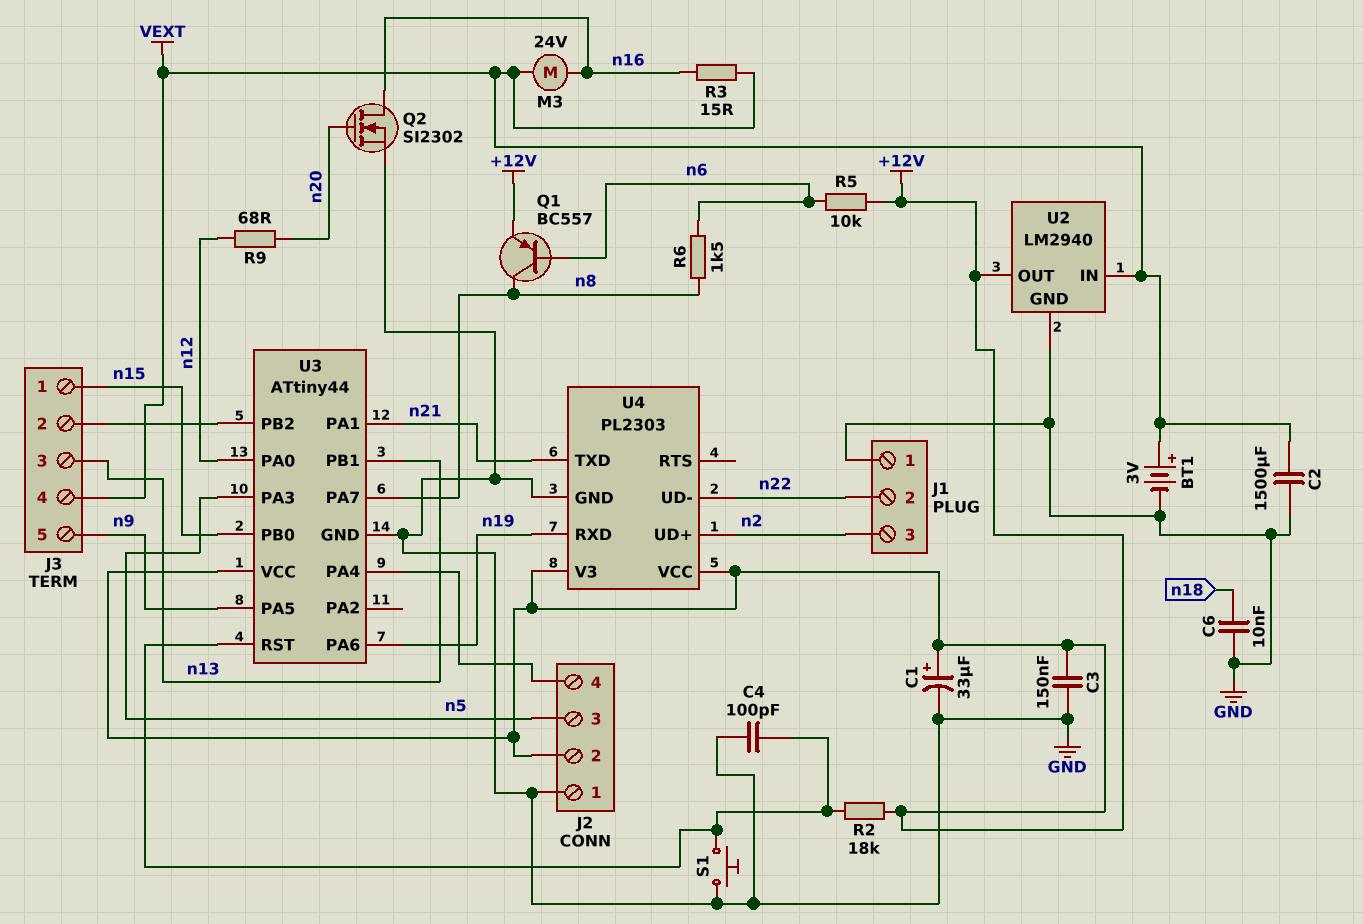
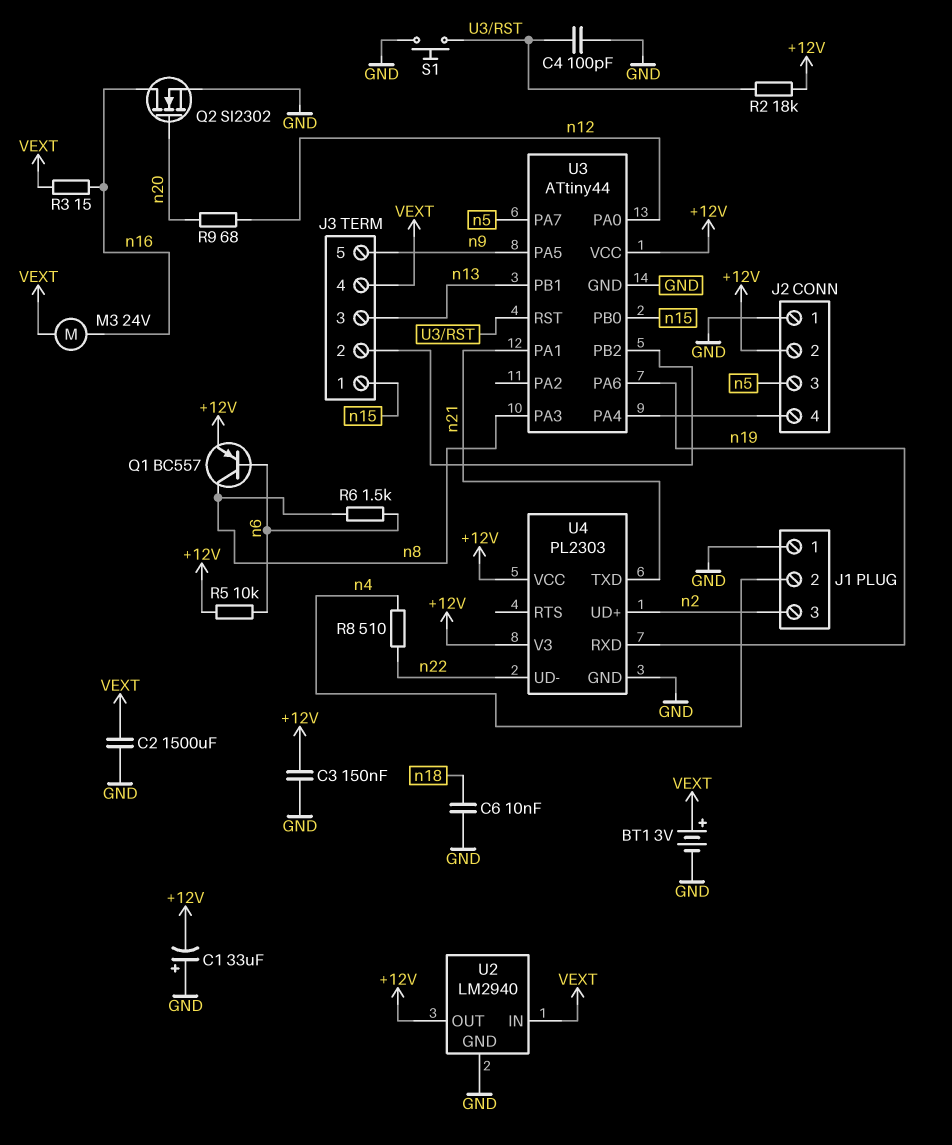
C1: 33uF (plus +12V, minus GND) -> 33uF (plus GND, minus +12V)
J1 pin 2: n22 -> n4
R8: none -> 510 (n4, n22)
U3 pin PA3: n5 -> n8
U3 pin PA7: n8 -> n5

